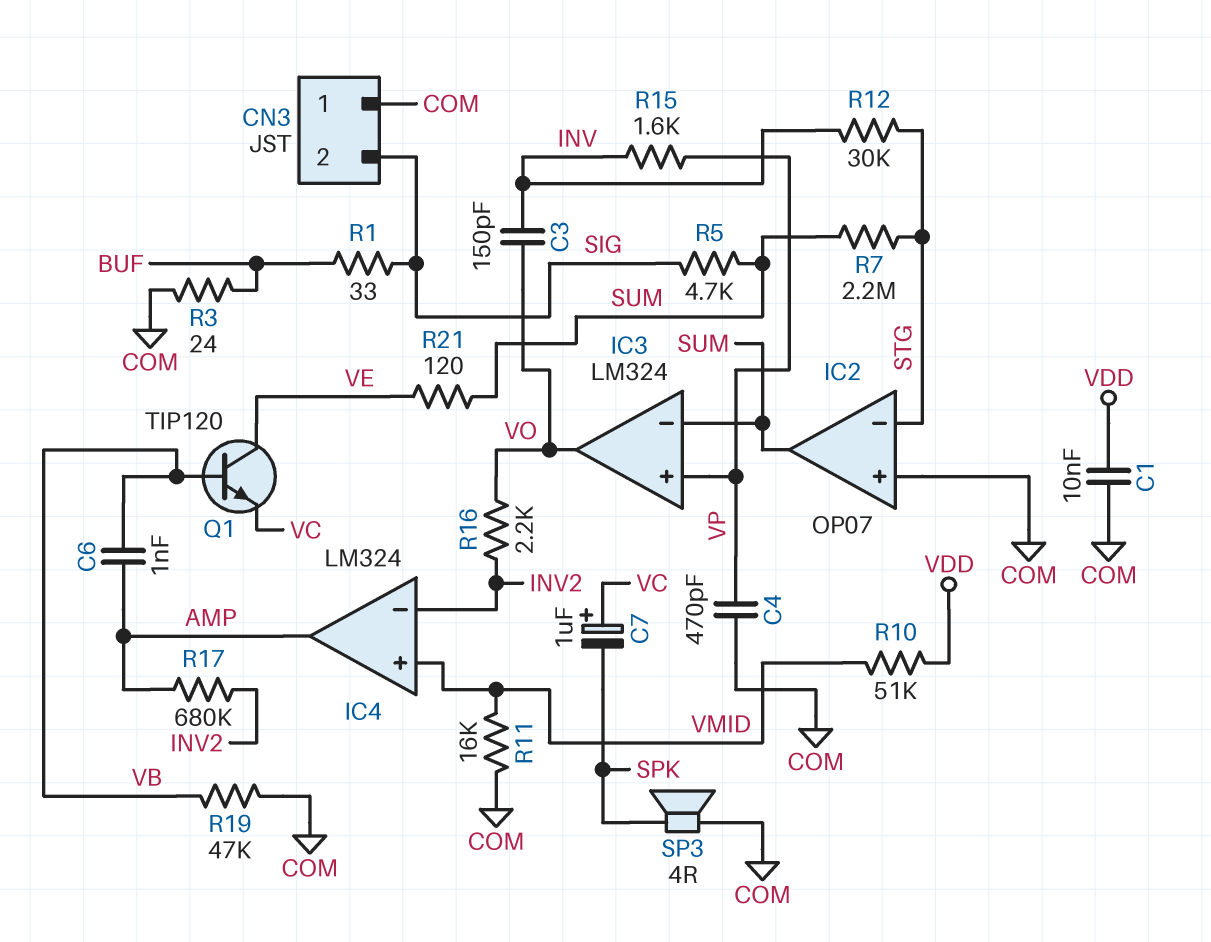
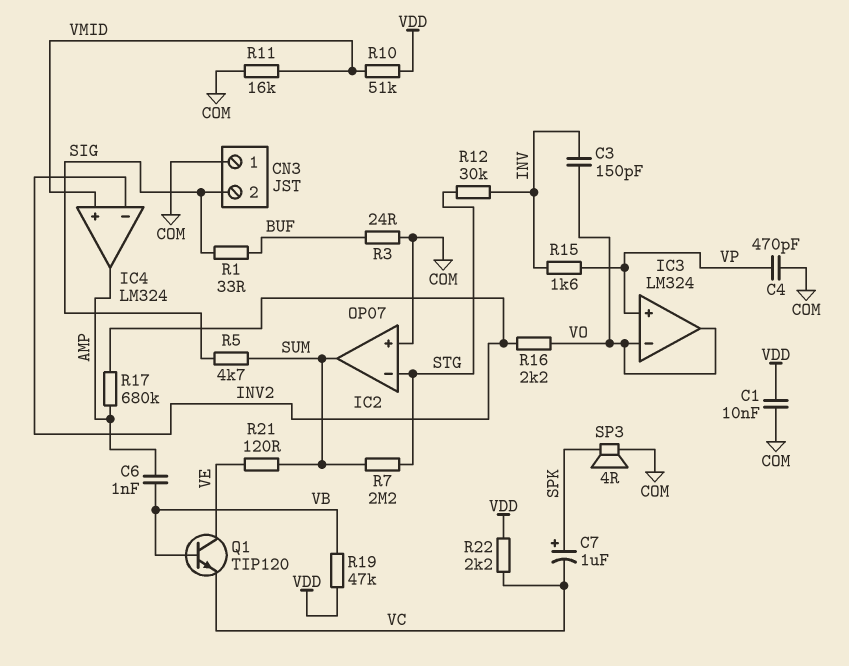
C7: 1uF (plus VC, minus SPK) -> 1uF (plus SPK, minus VC)
IC3 pin in-: SUM -> VO
R19: 47k (COM, VB) -> 47k (VB, VDD)
R22: none -> 2.2k (VC, VDD)

